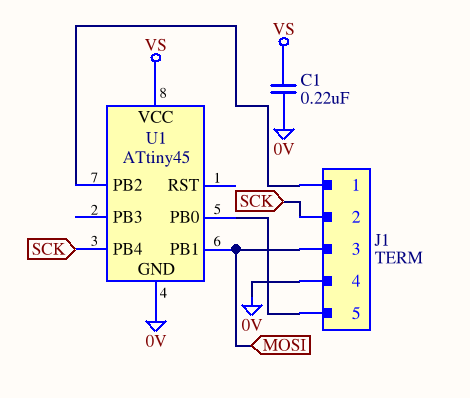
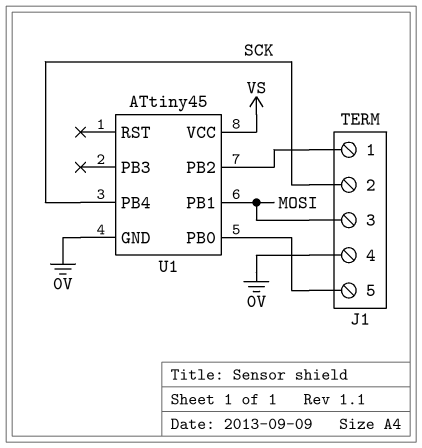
C1: 220nF (0V, VS) -> none

